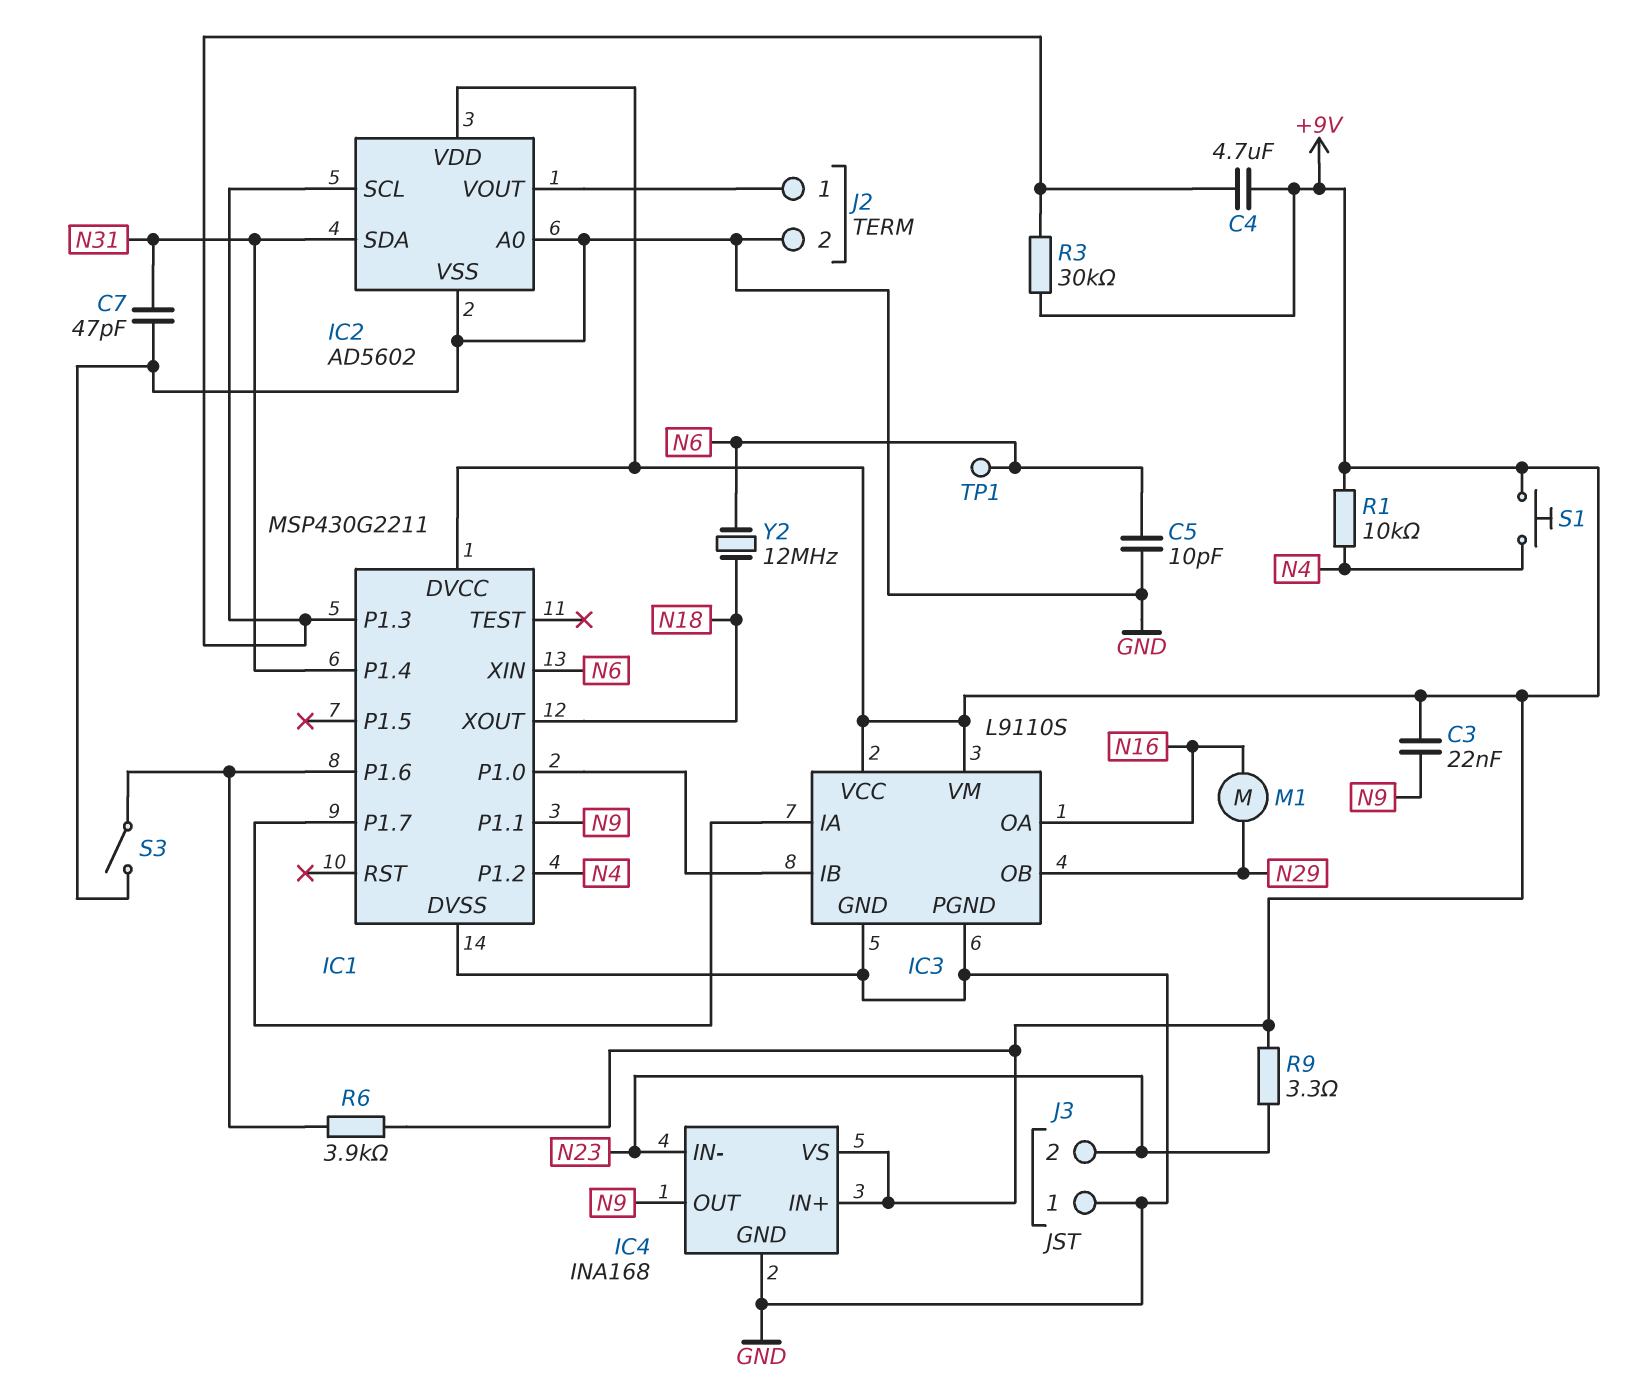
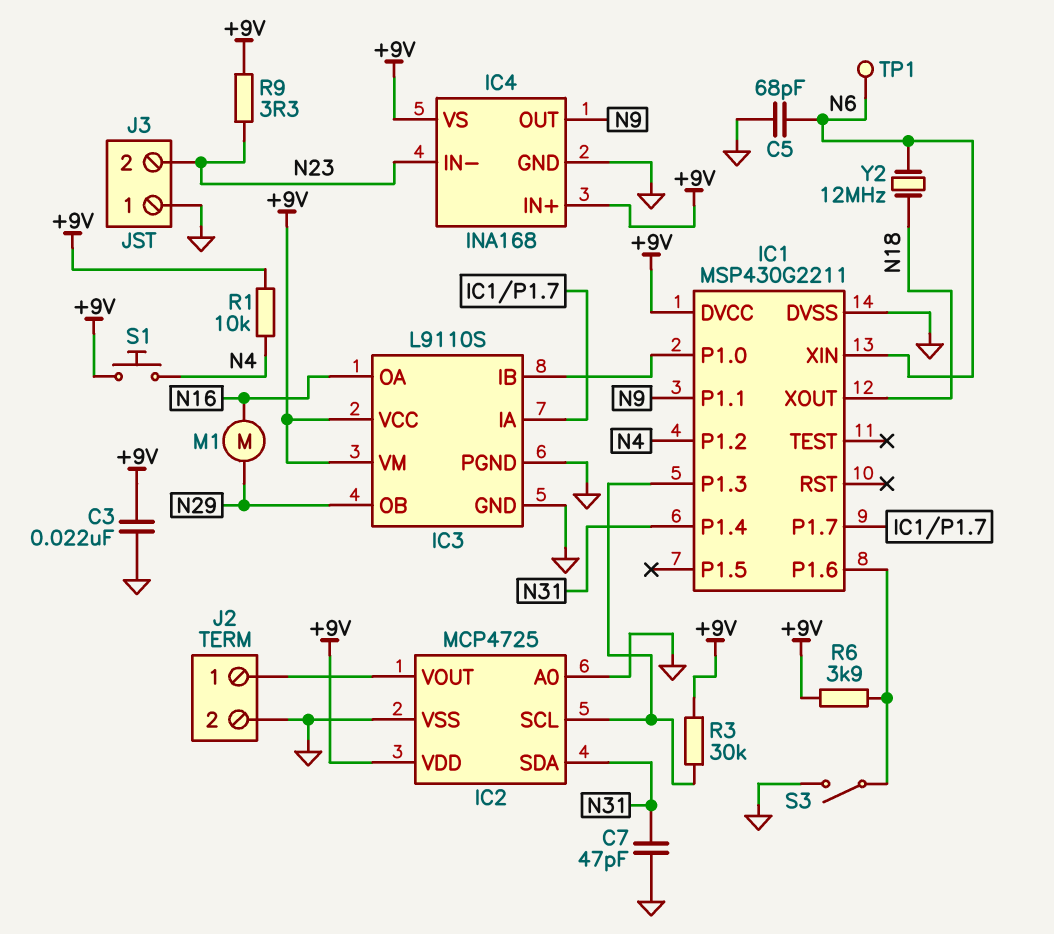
C3: 22nF (+9V, N9) -> 22nF (+9V, GND)
C4: 4.7uF (+9V, IC1/P1.3) -> none
C5: 10pF (GND, N6) -> 68pF (GND, N6)
IC2: AD5602 -> MCP4725

